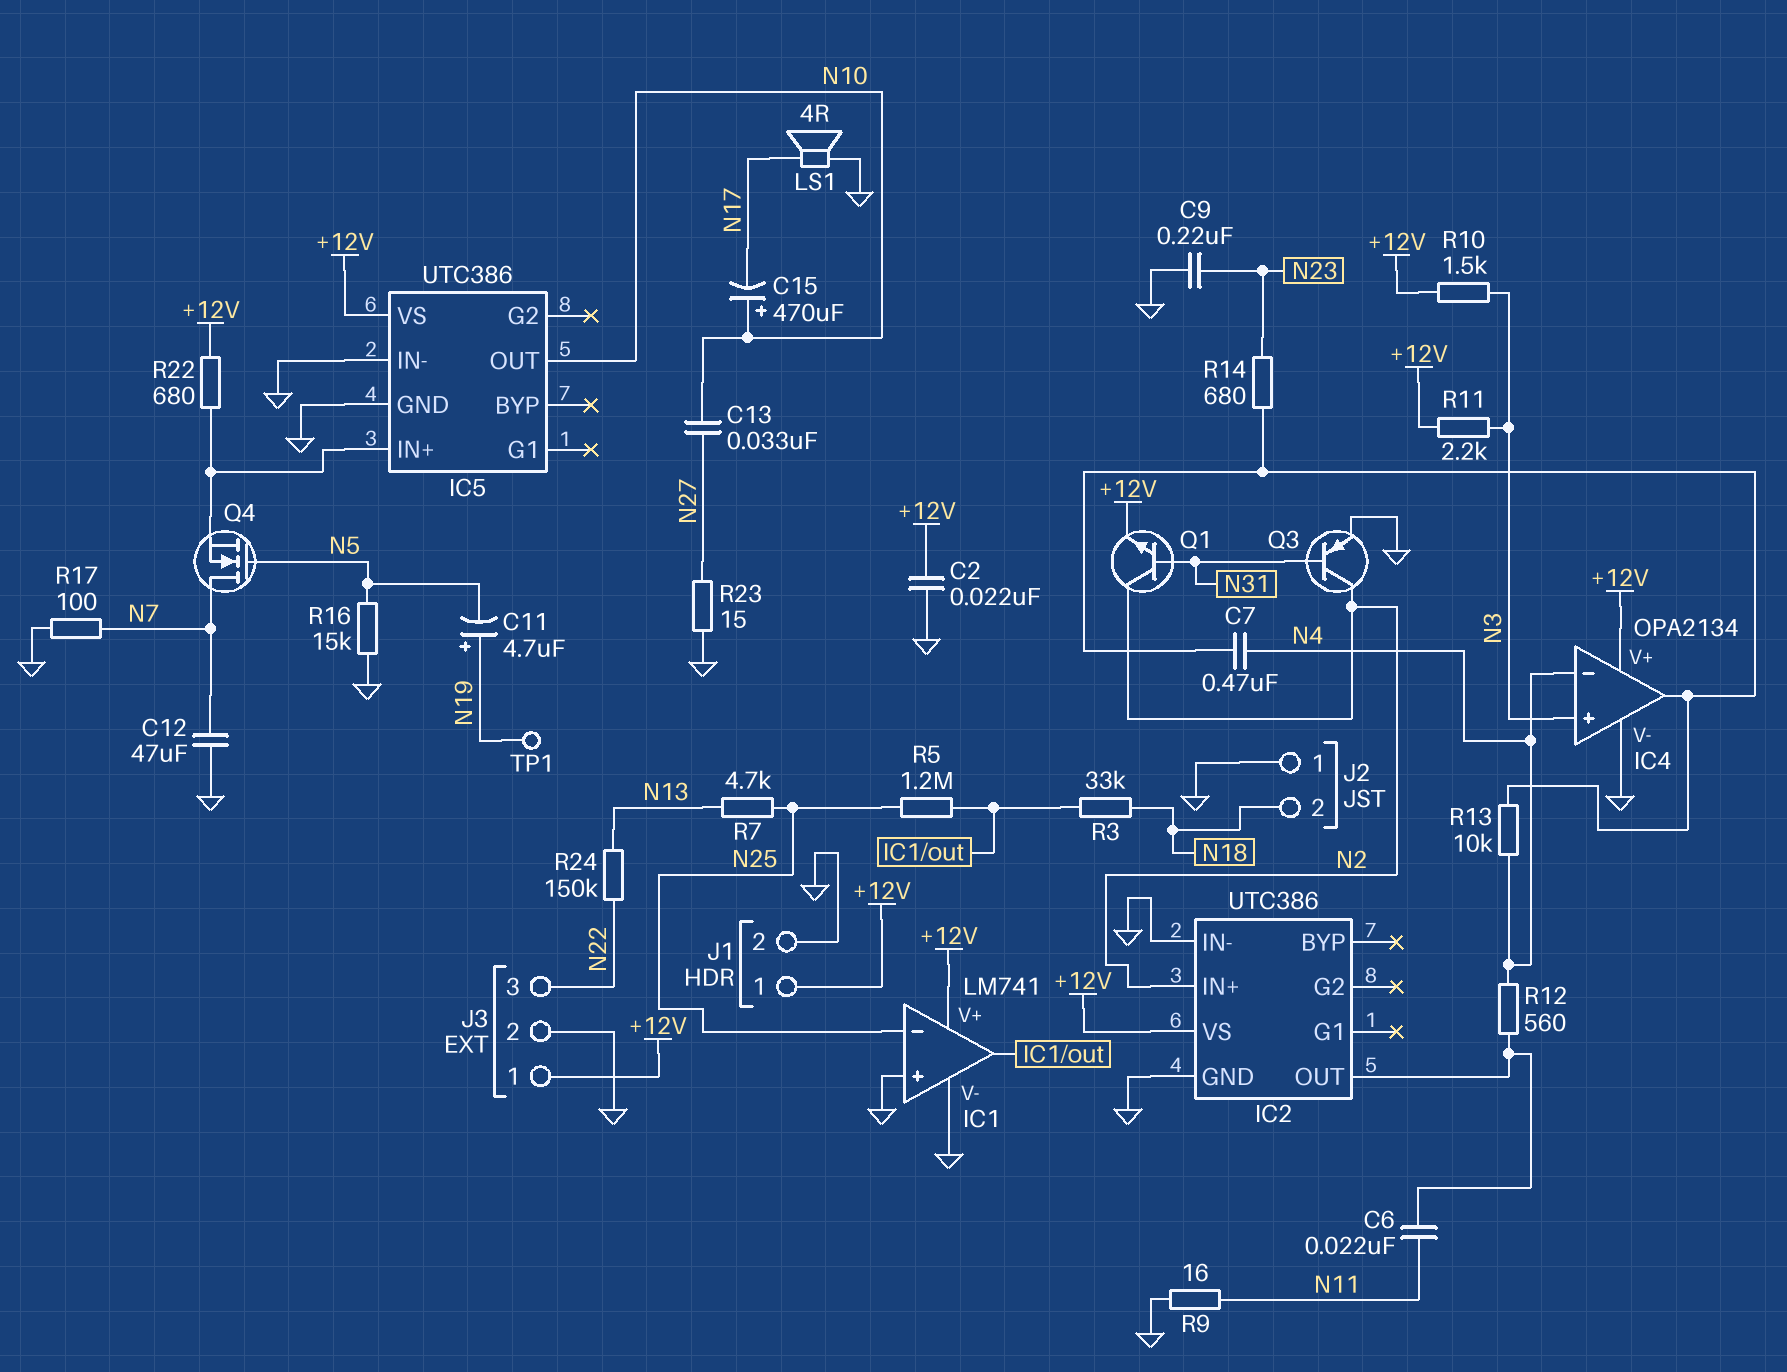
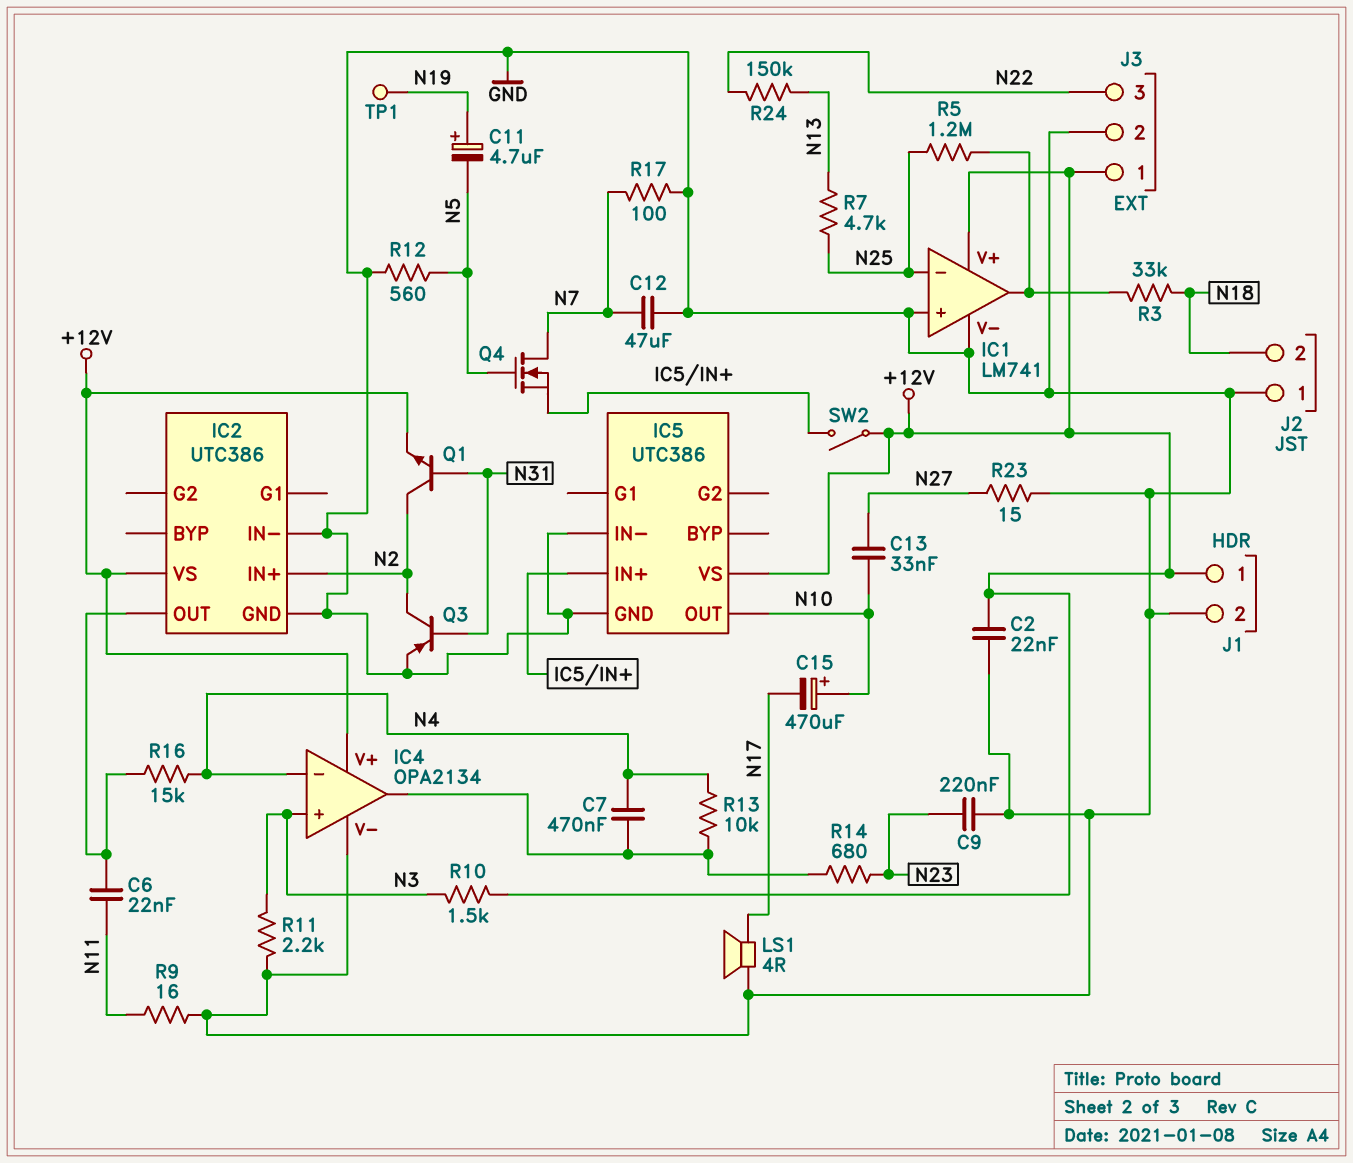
R11: 2.2k (+12V, N3) -> 2.2k (GND, N3)
R12: 560 (IC2/OUT, N4) -> 560 (GND, N5)
R16: 15k (GND, N5) -> 15k (IC2/OUT, N4)
R22: 680 (+12V, IC5/IN+) -> none
SW2: none -> switch (+12V, IC5/IN+)

